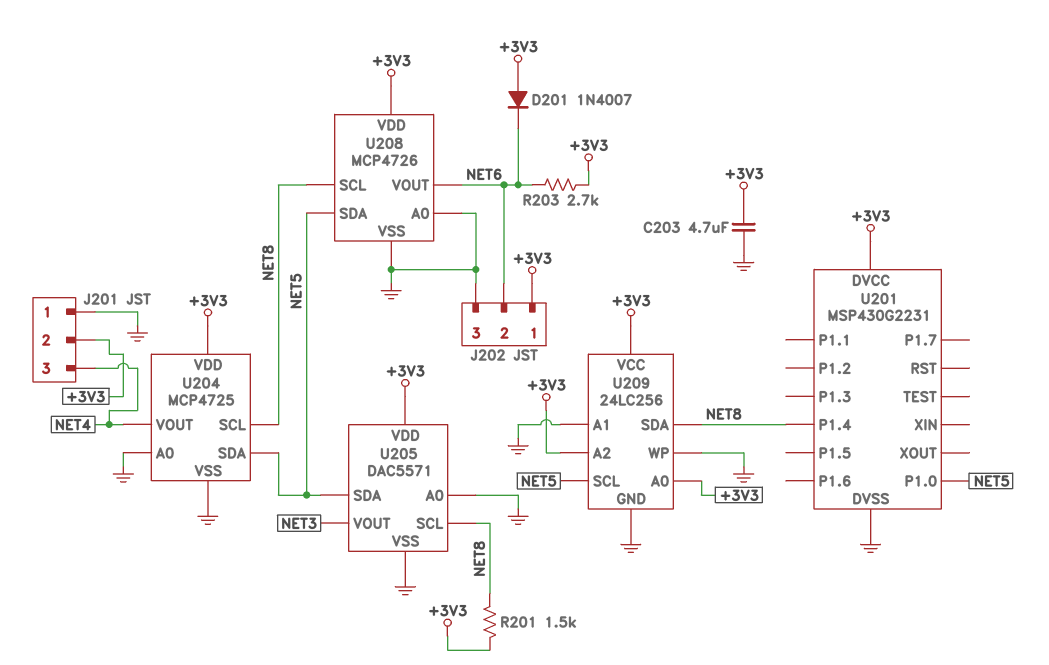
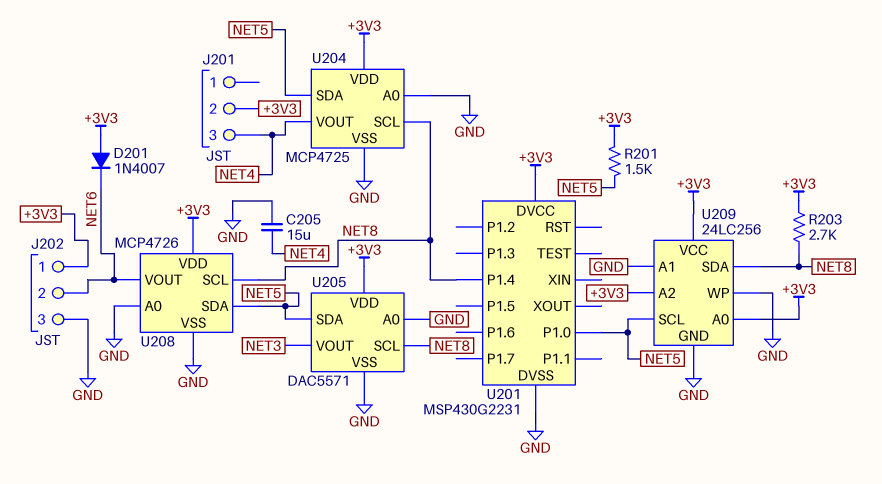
C203: 4.7uF (+3V3, GND) -> none
C205: none -> 15uF (GND, NET4)
J201 pin 1: GND -> none
R201: 1.5k (+3V3, NET8) -> 1.5k (+3V3, NET5)
R203: 2.7k (+3V3, NET6) -> 2.7k (+3V3, NET8)

